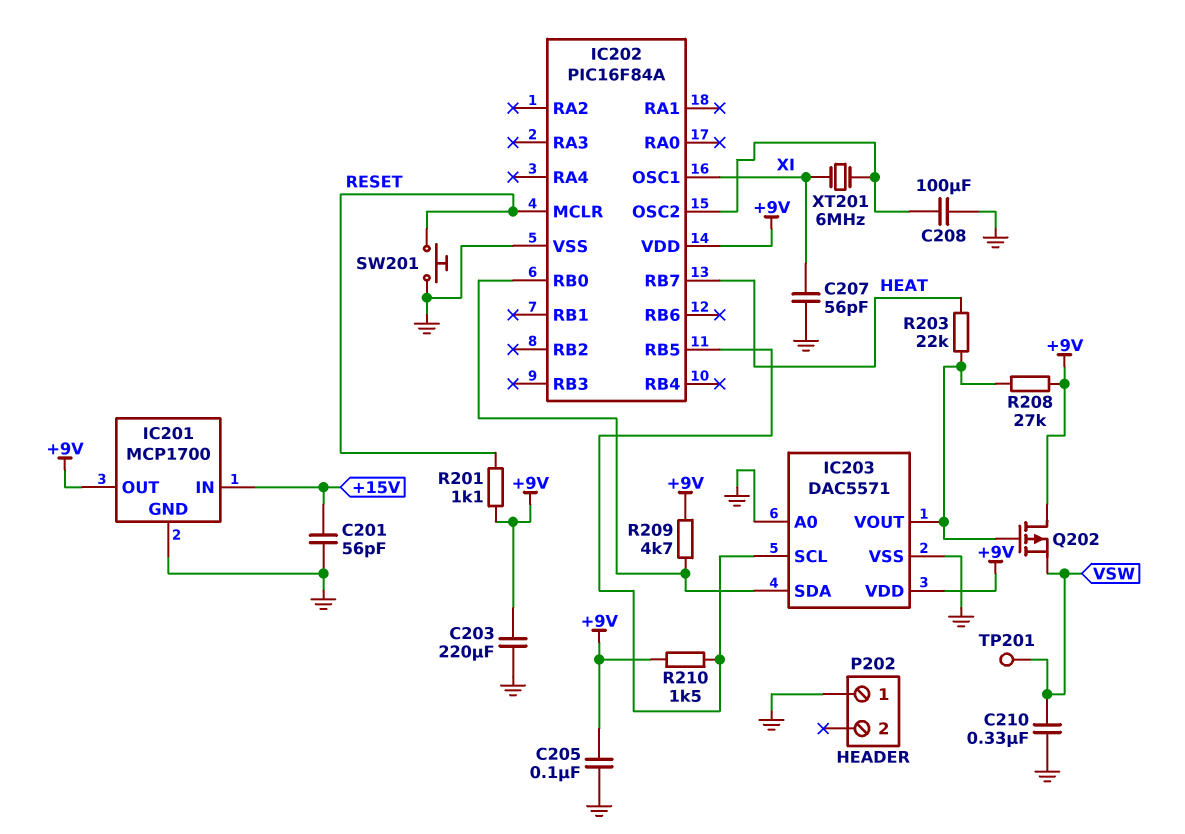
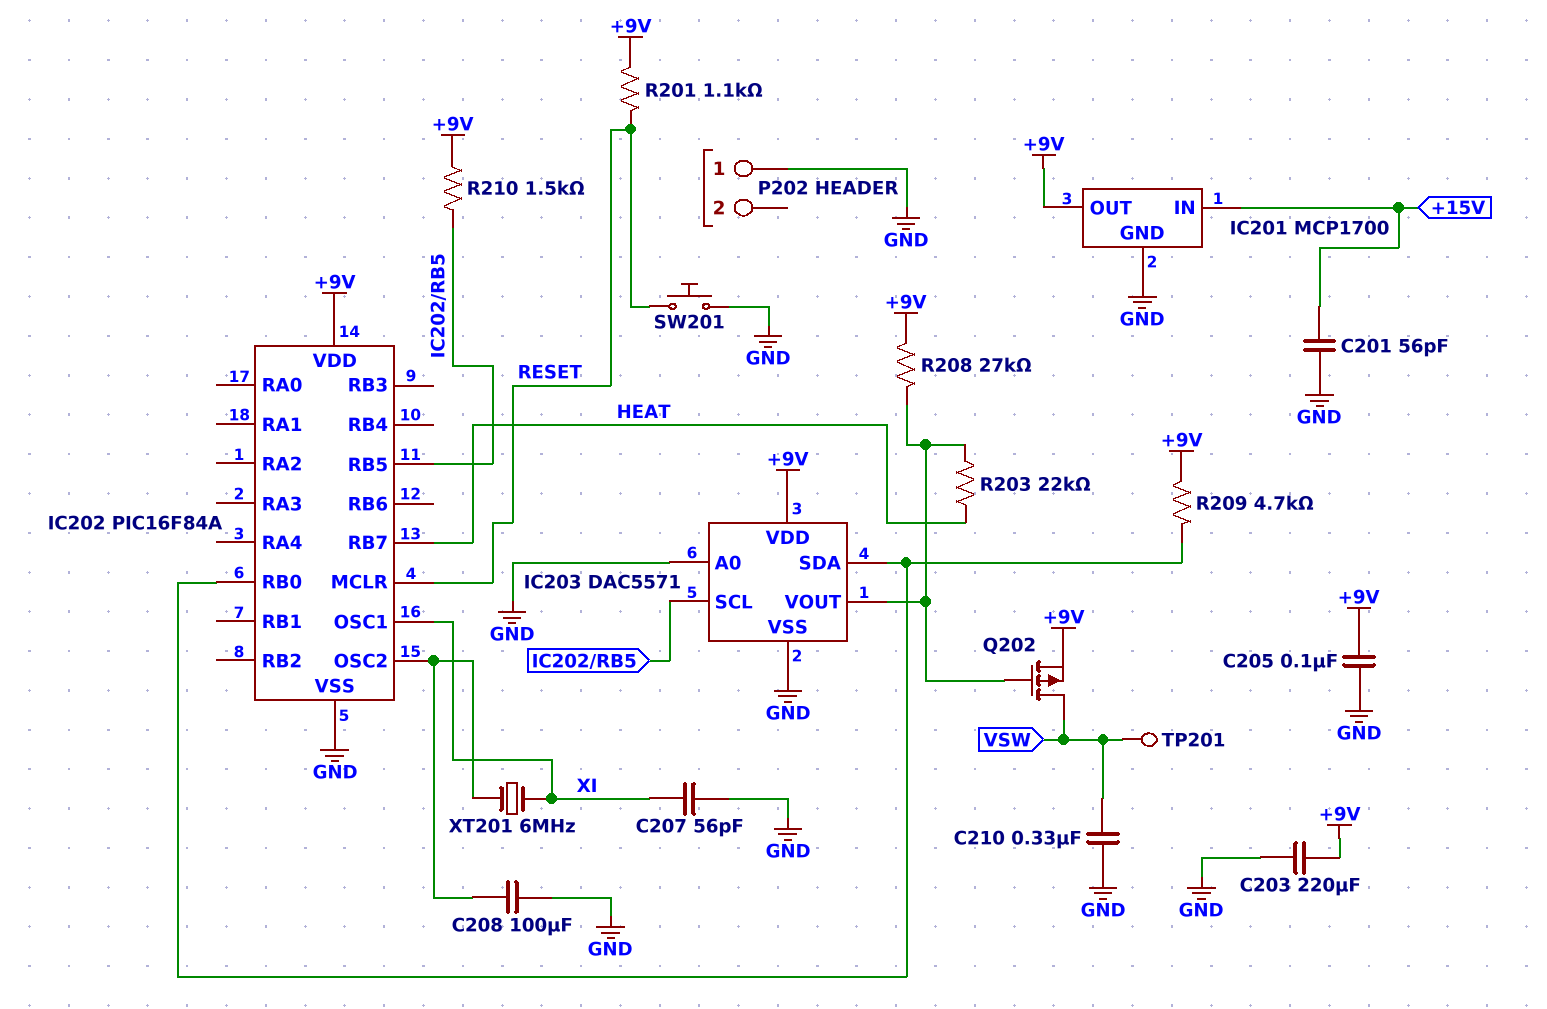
Q202: PMOS (G IC203/VOUT, D +9V, S VSW) -> PMOS (G IC203/VOUT, D VSW, S +9V)

